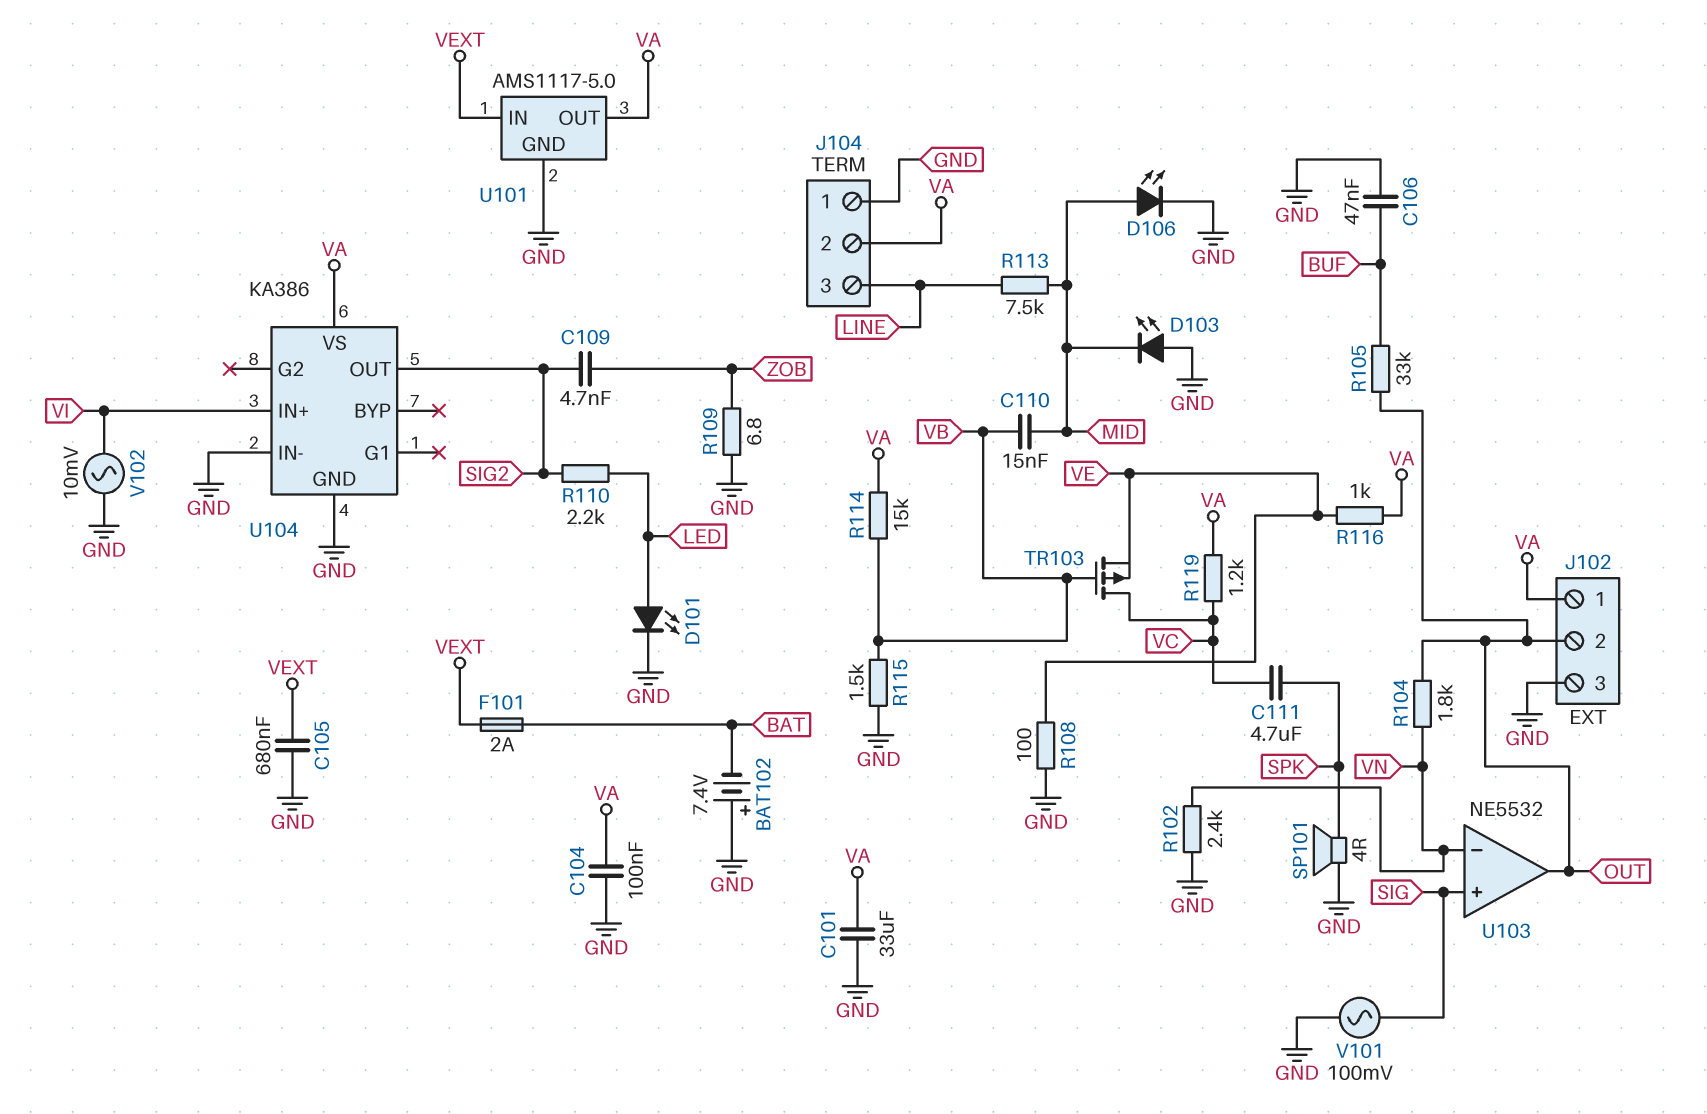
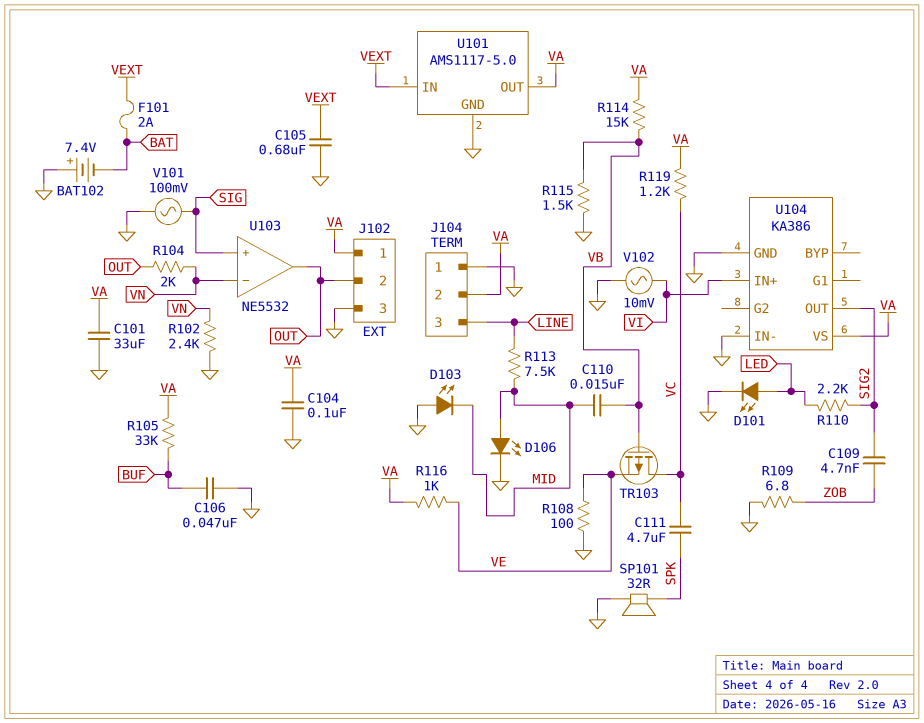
R104: 1.8k (OUT, VN) -> 2k (OUT, VN)
R105: 33k (BUF, OUT) -> 33k (BUF, VA)
SP101: speaker 4R (GND, SPK) -> speaker 32R (GND, SPK)

